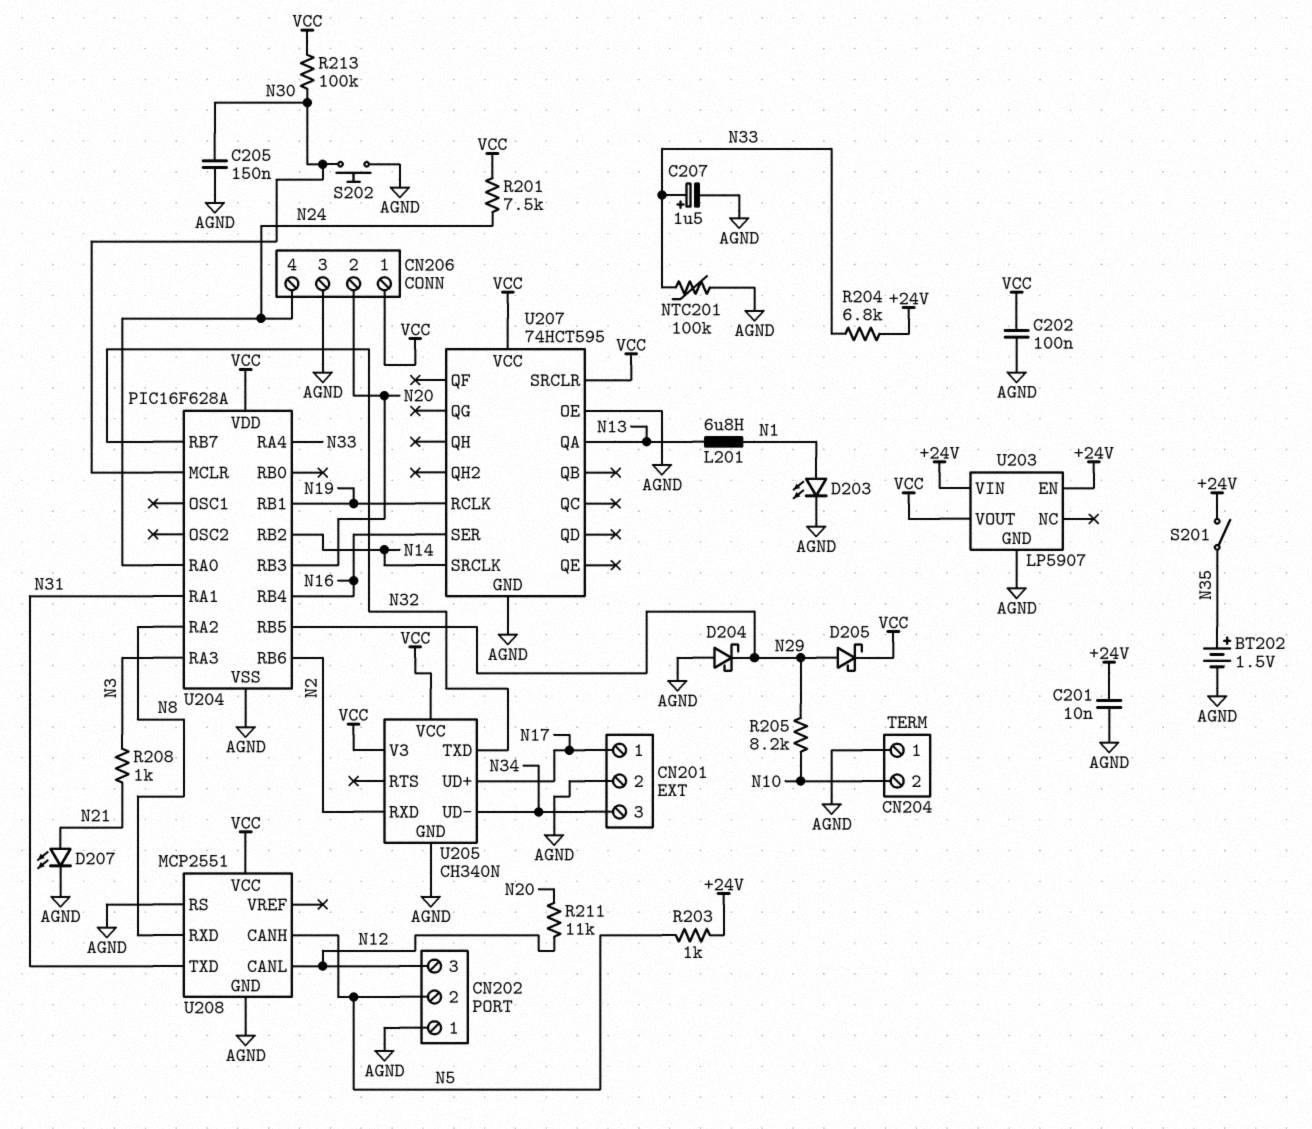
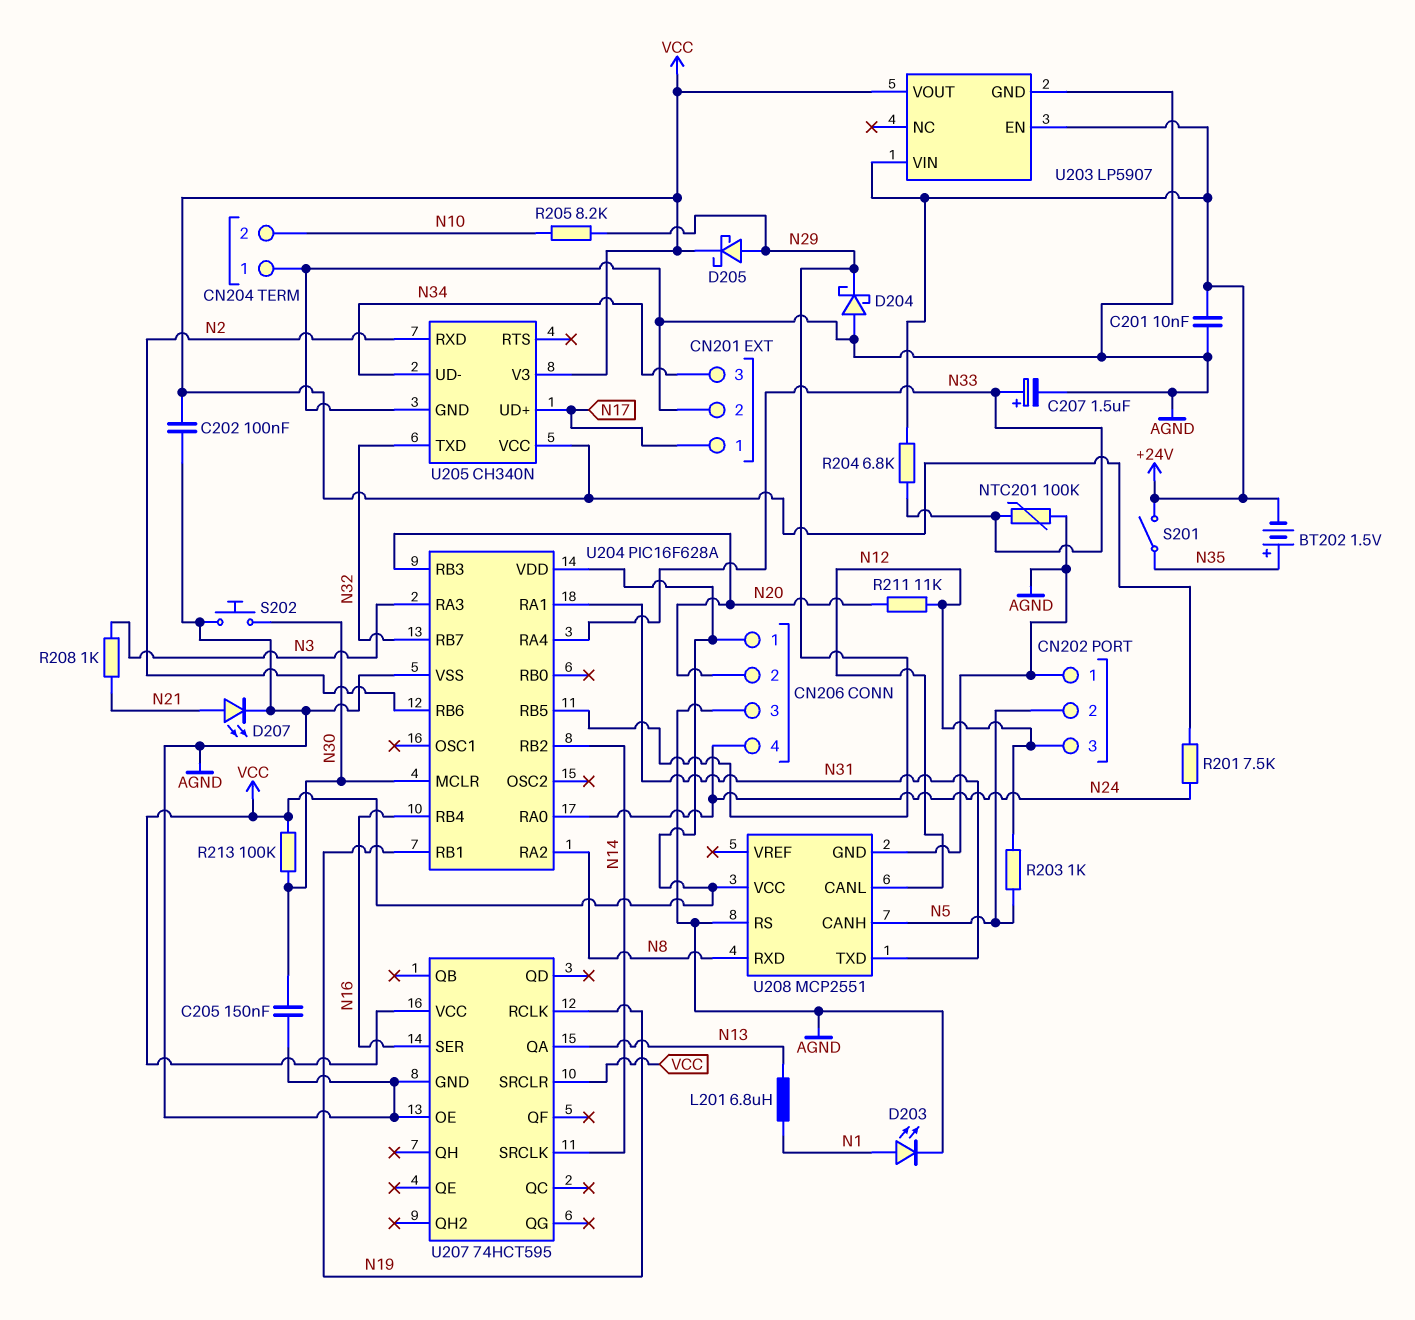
BT202: 1.5V (plus N35, minus AGND) -> 1.5V (plus N35, minus +24V)
R203: 1k (+24V, N5) -> 1k (N5, N12)

